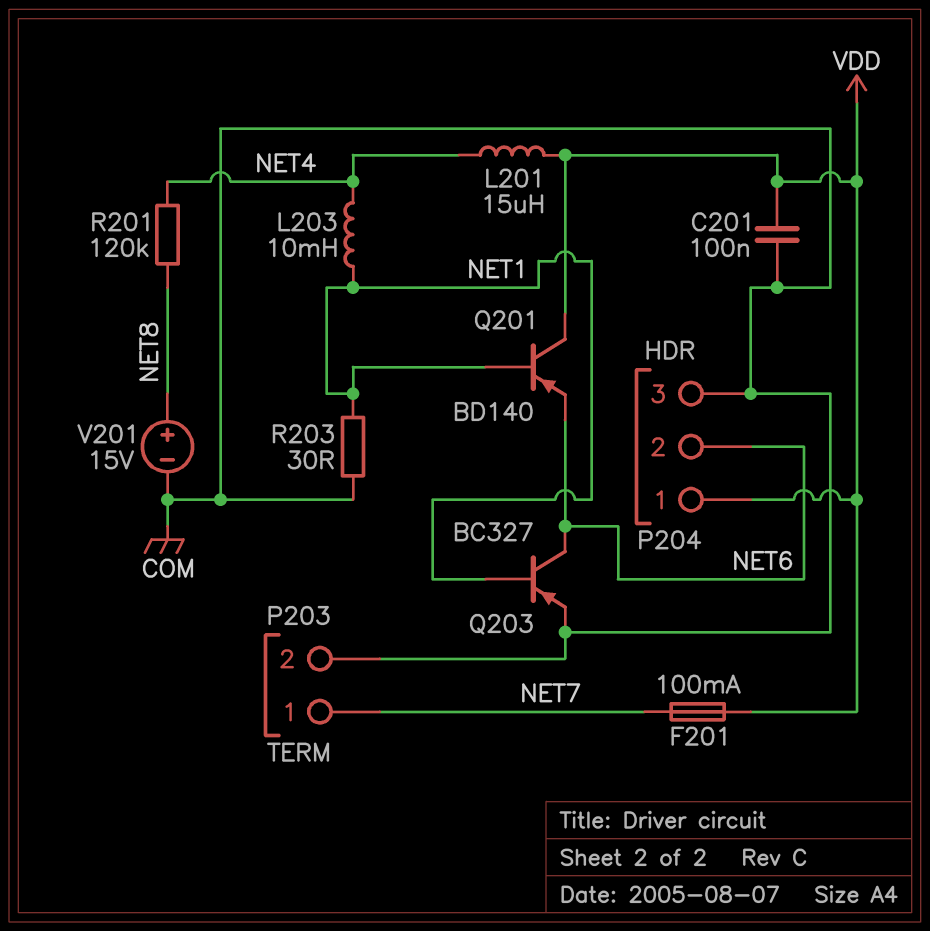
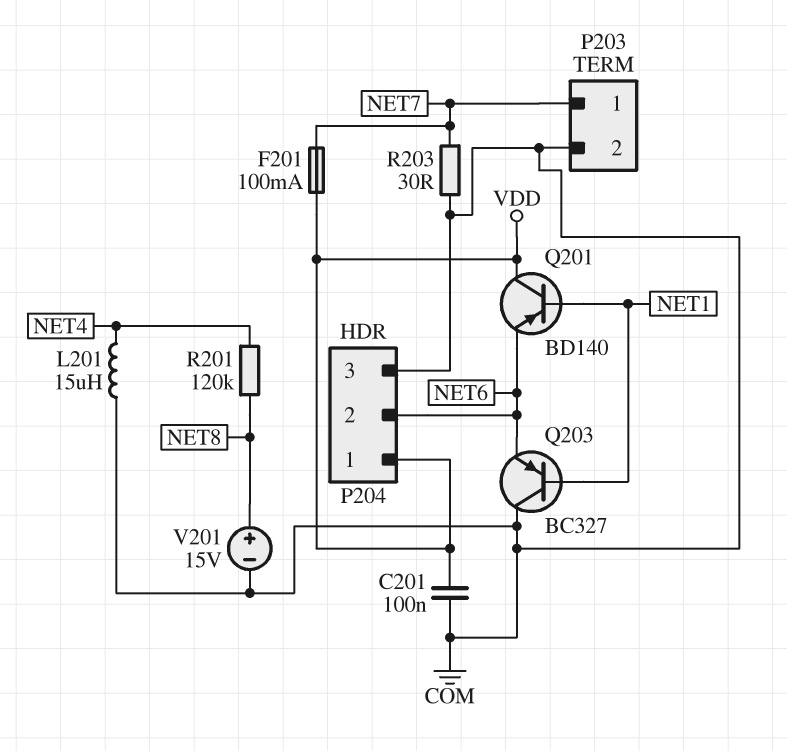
L201: 15uH (NET4, VDD) -> 15uH (COM, NET4)
L203: 10mH (NET1, NET4) -> none
Q203: PNP BC327 (B NET1, C NET6, E COM) -> PNP BC327 (B NET1, C COM, E NET6)
R203: 30 (COM, NET1) -> 30 (COM, NET7)

